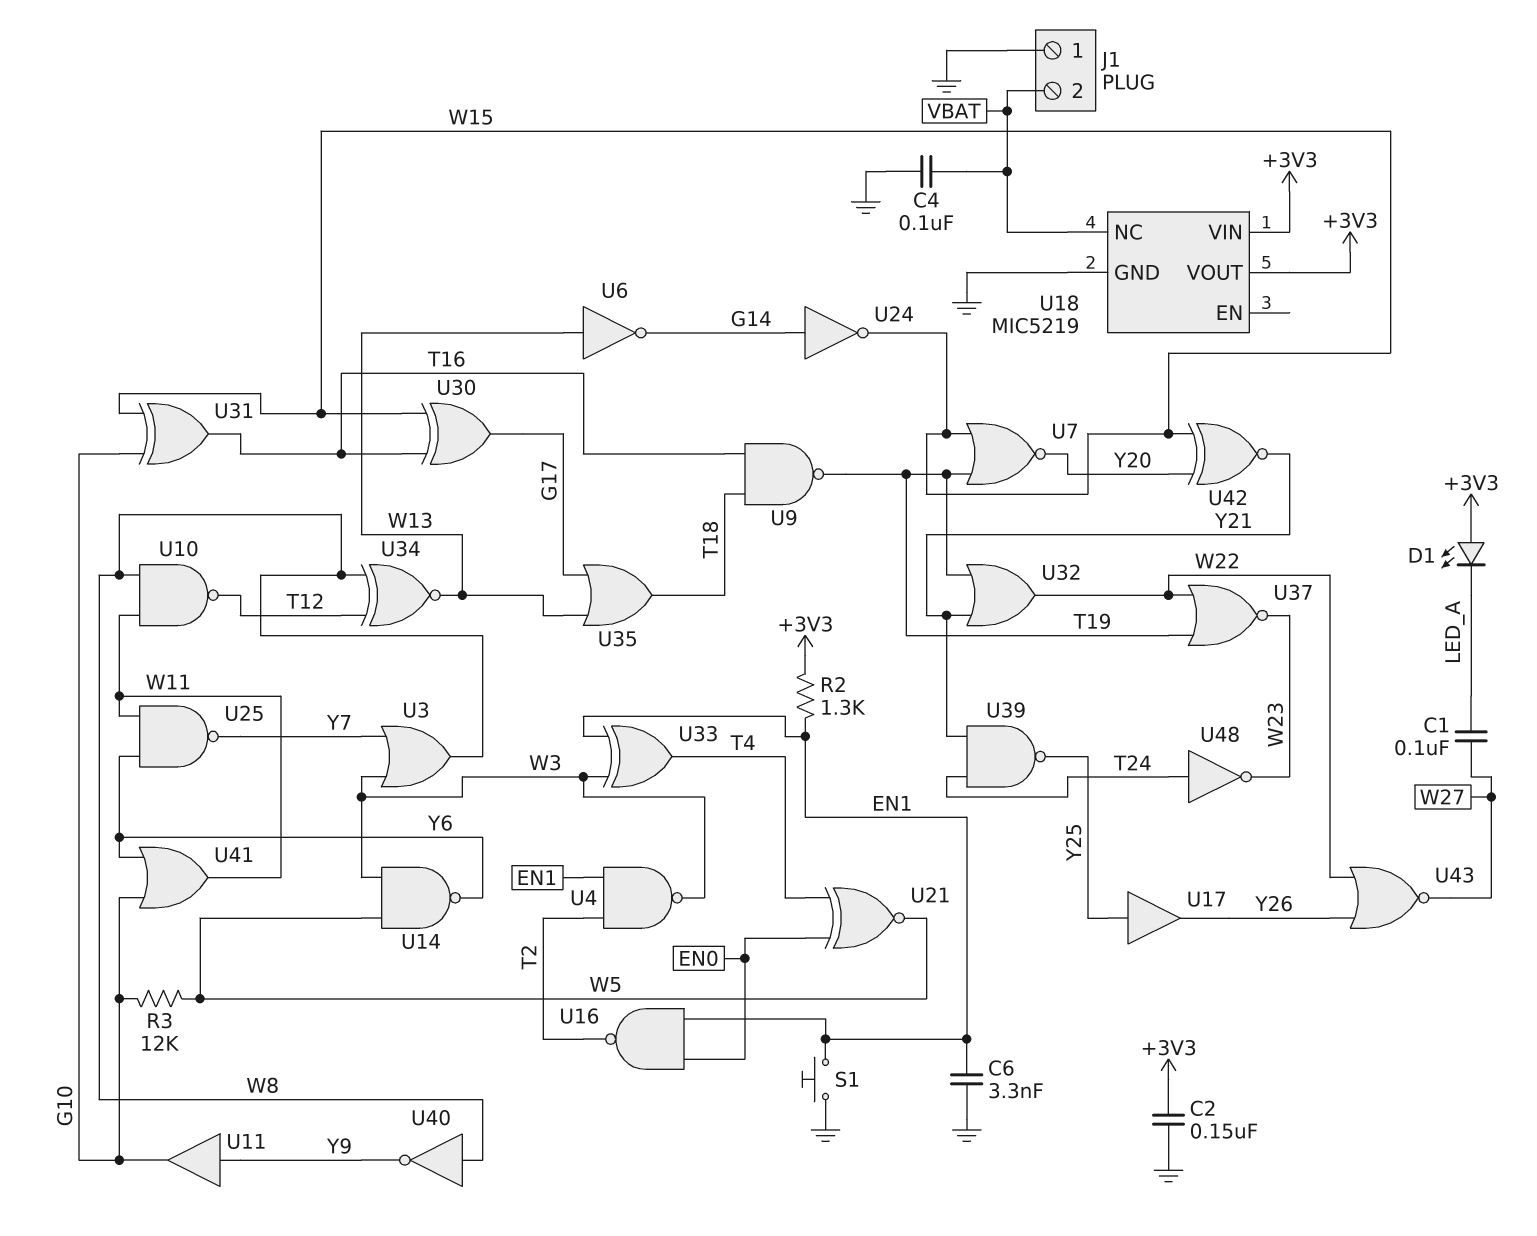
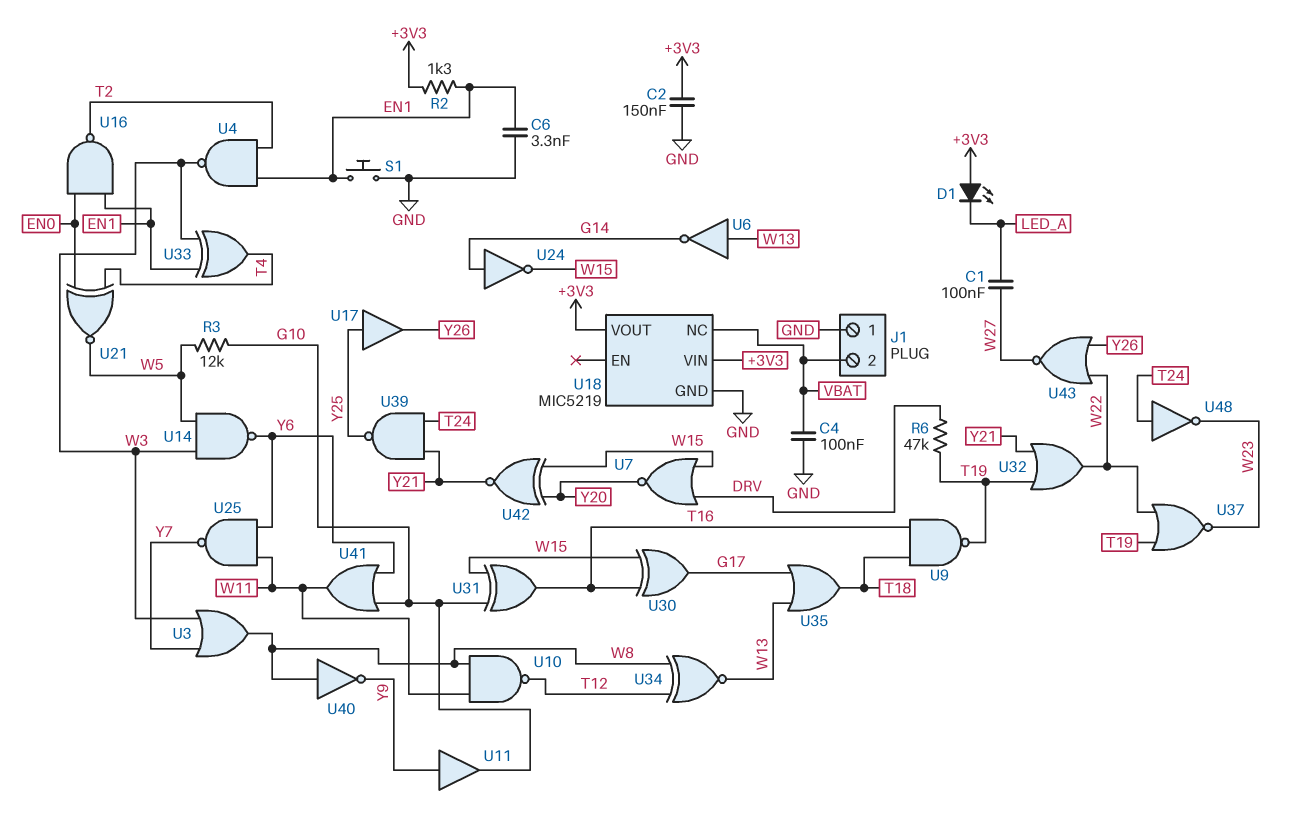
R6: none -> 47k (DRV, T19)
U7: NOR (in T19, in W15, out Y20) -> NOR (in DRV, in W15, out Y20)

